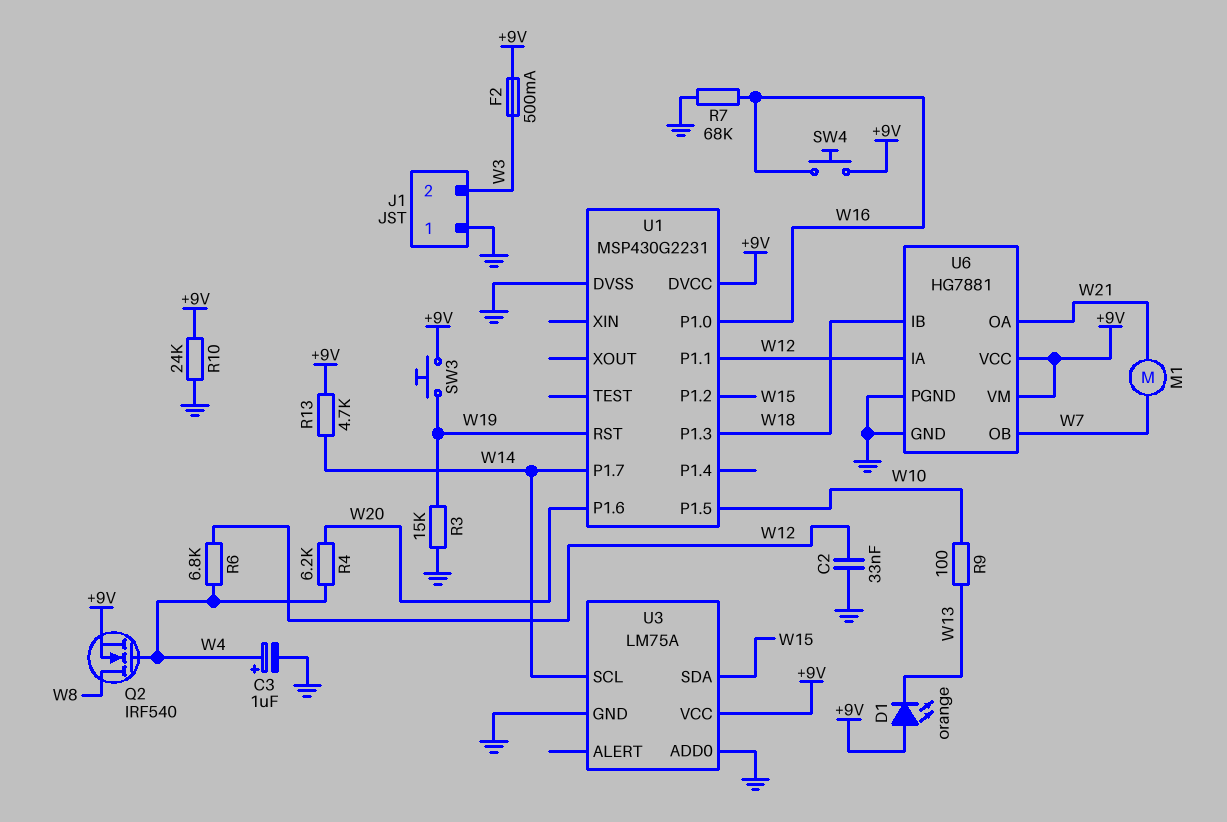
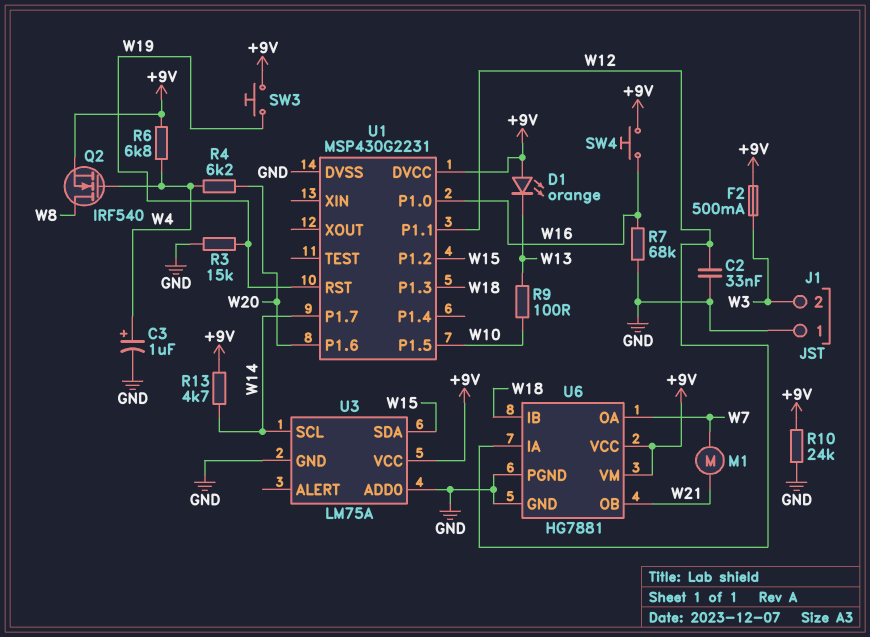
R6: 6.8k (W4, W12) -> 6.8k (+9V, W4)
U6 pin OA: W21 -> W7
U6 pin OB: W7 -> W21

